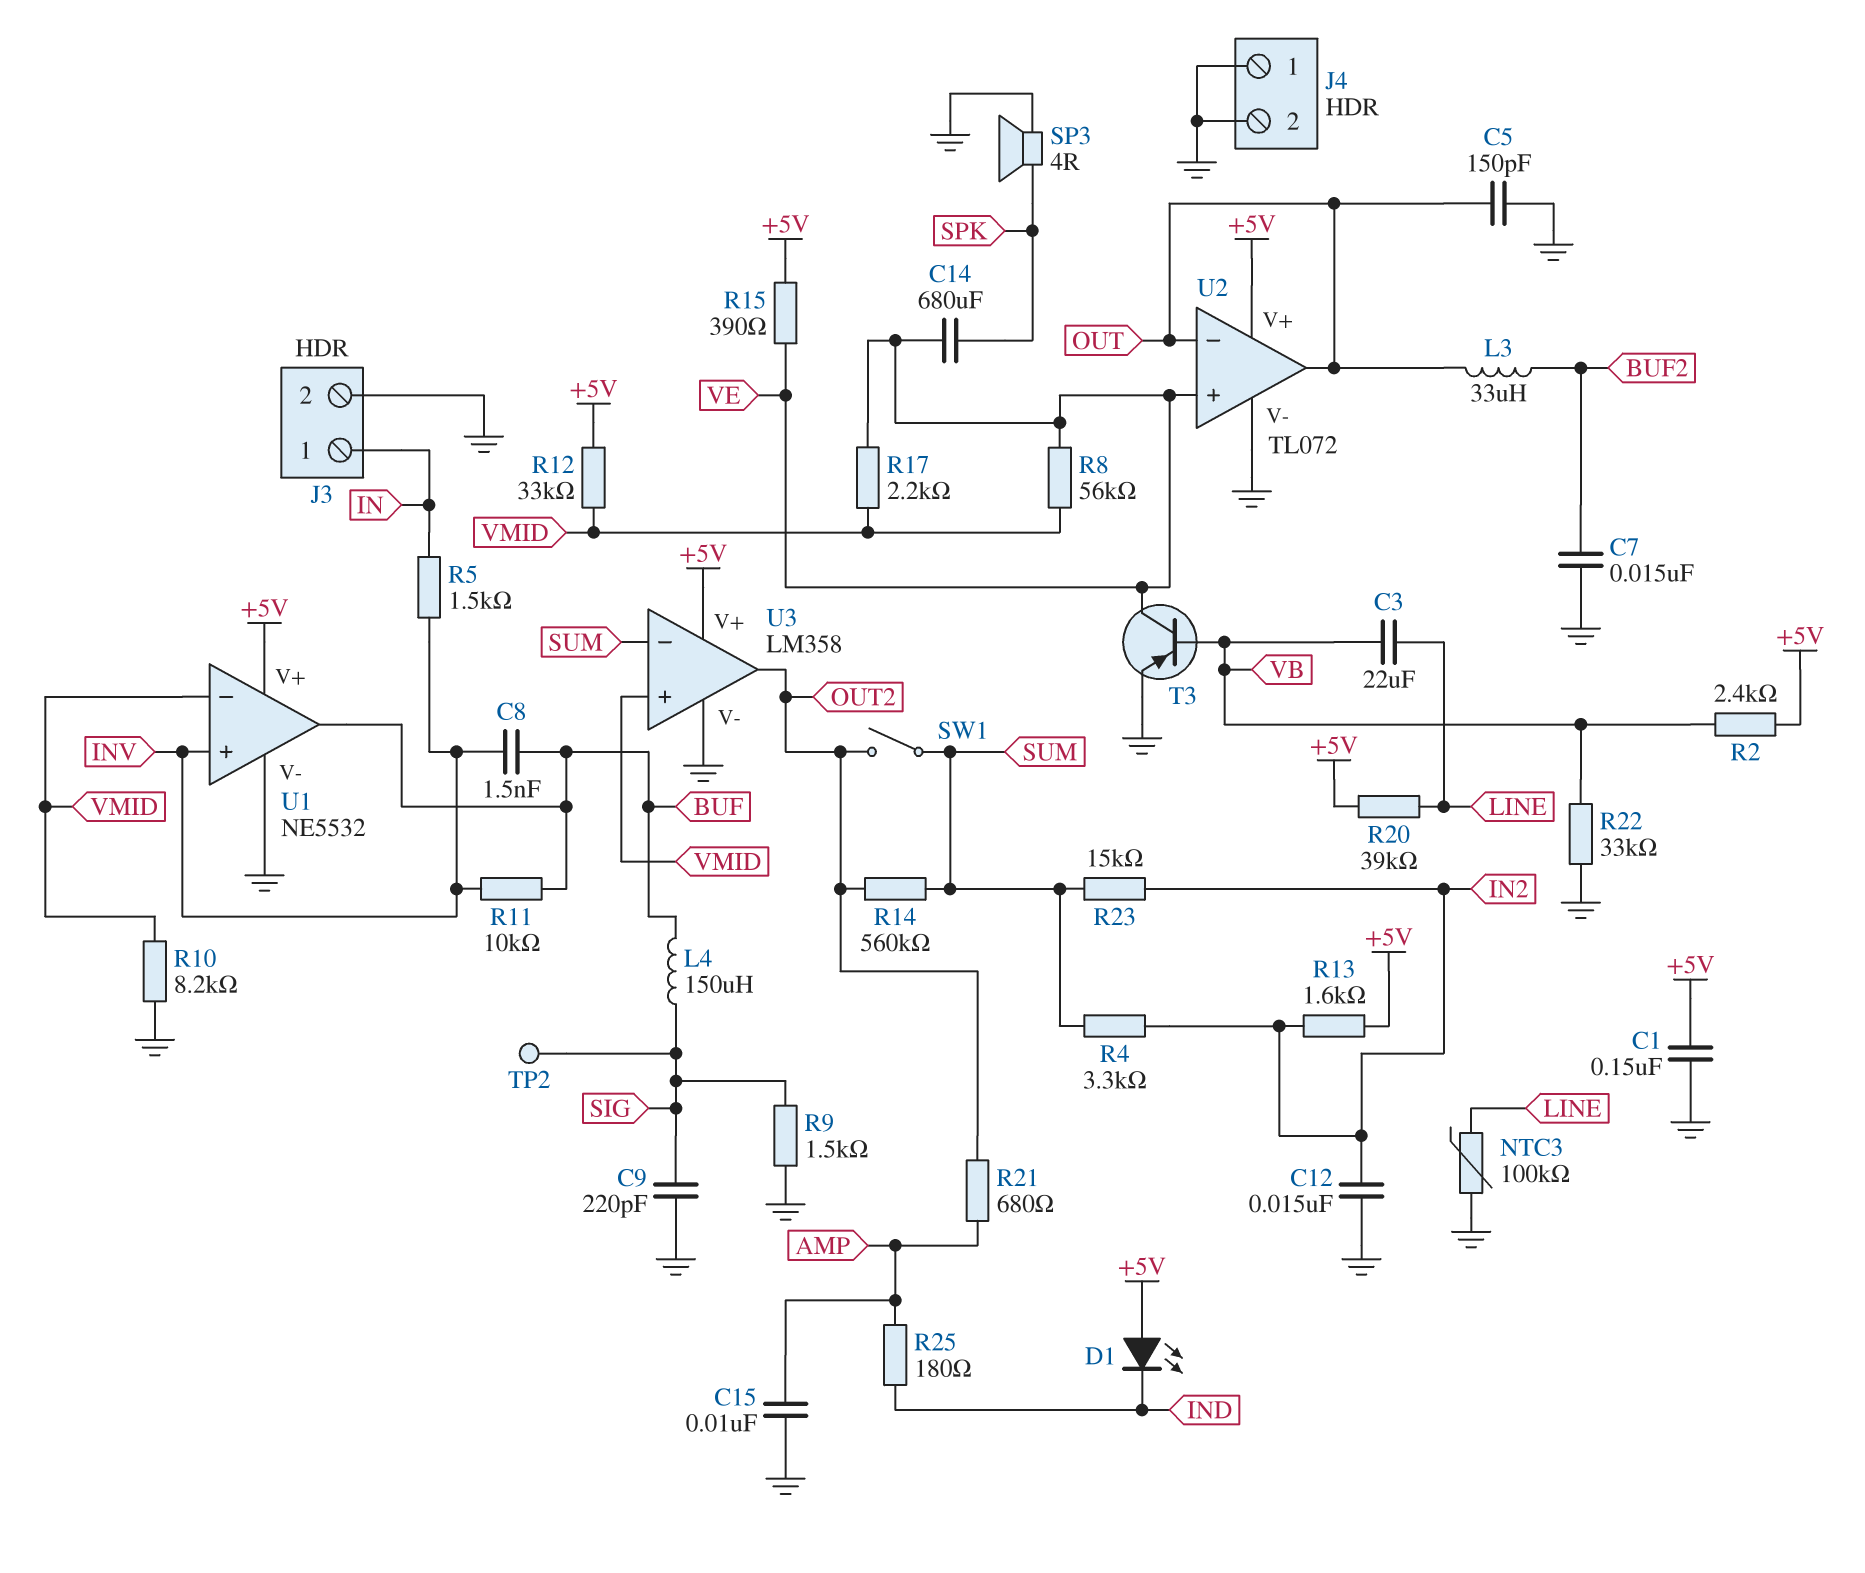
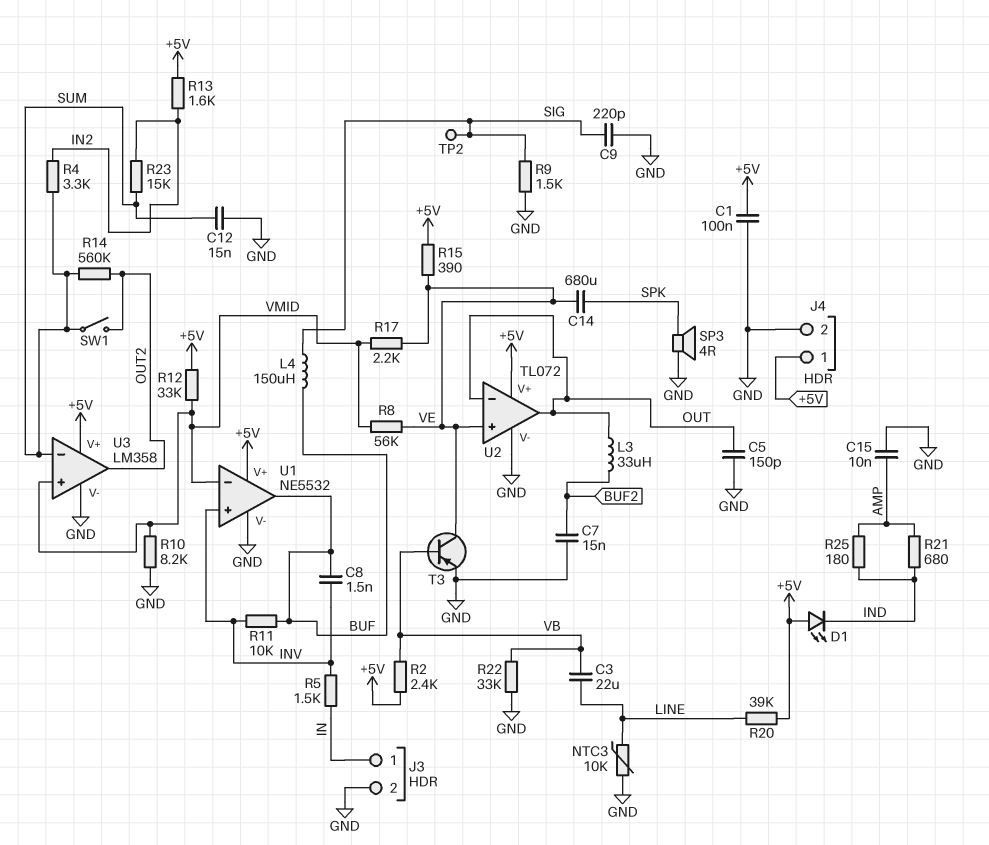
C1: 150nF (+5V, GND) -> 100nF (+5V, GND)
C12: 15nF (GND, IN2) -> 15nF (GND, SUM)
J4 pin 1: GND -> +5V
NTC3: 100k (GND, LINE) -> 10k (GND, LINE)
R21: 680 (AMP, OUT2) -> 680 (AMP, IND)

